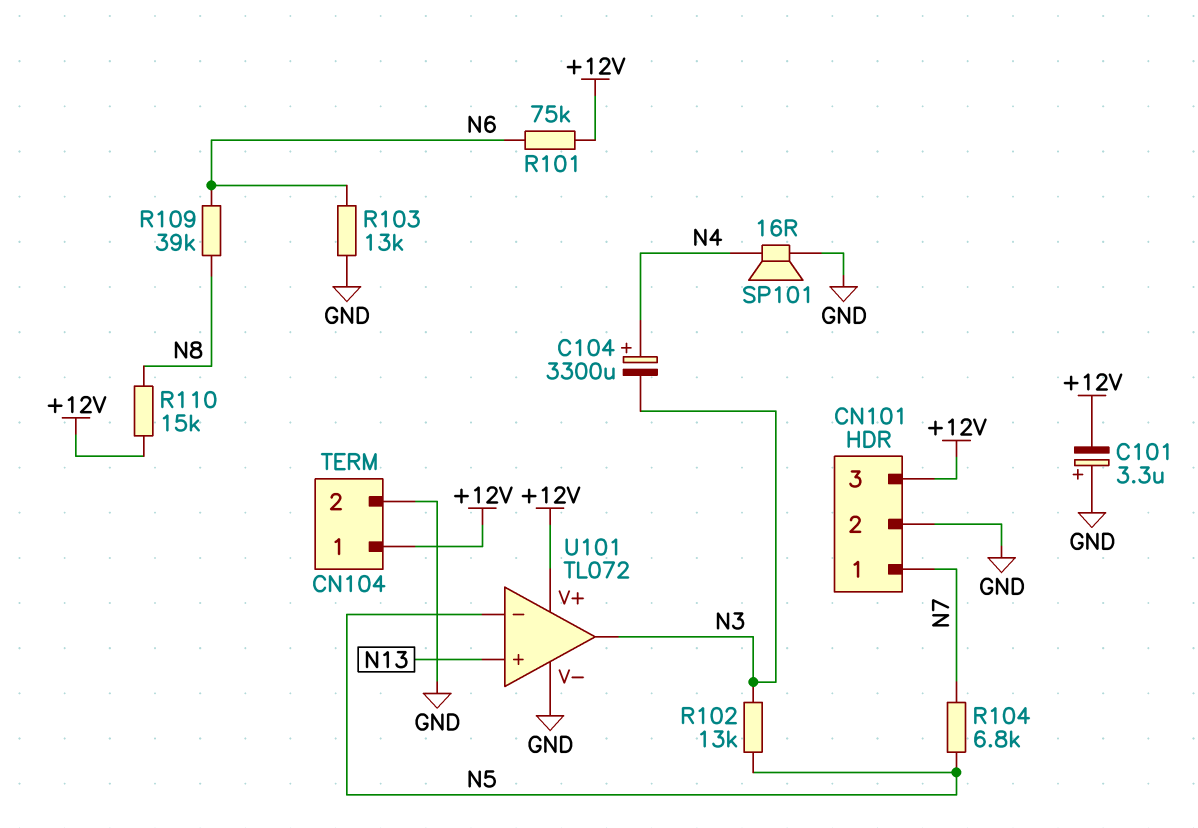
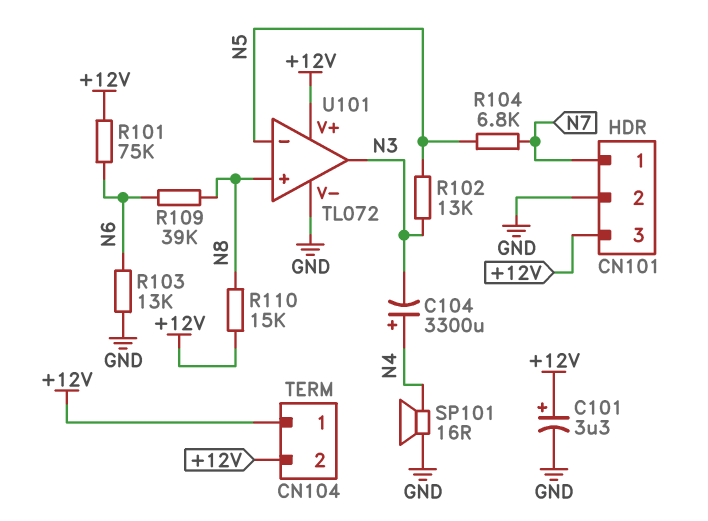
C101: 3.3uF (plus GND, minus +12V) -> 3.3uF (plus +12V, minus GND)
CN104 pin 2: GND -> +12V
U101 pin in+: N13 -> N8

